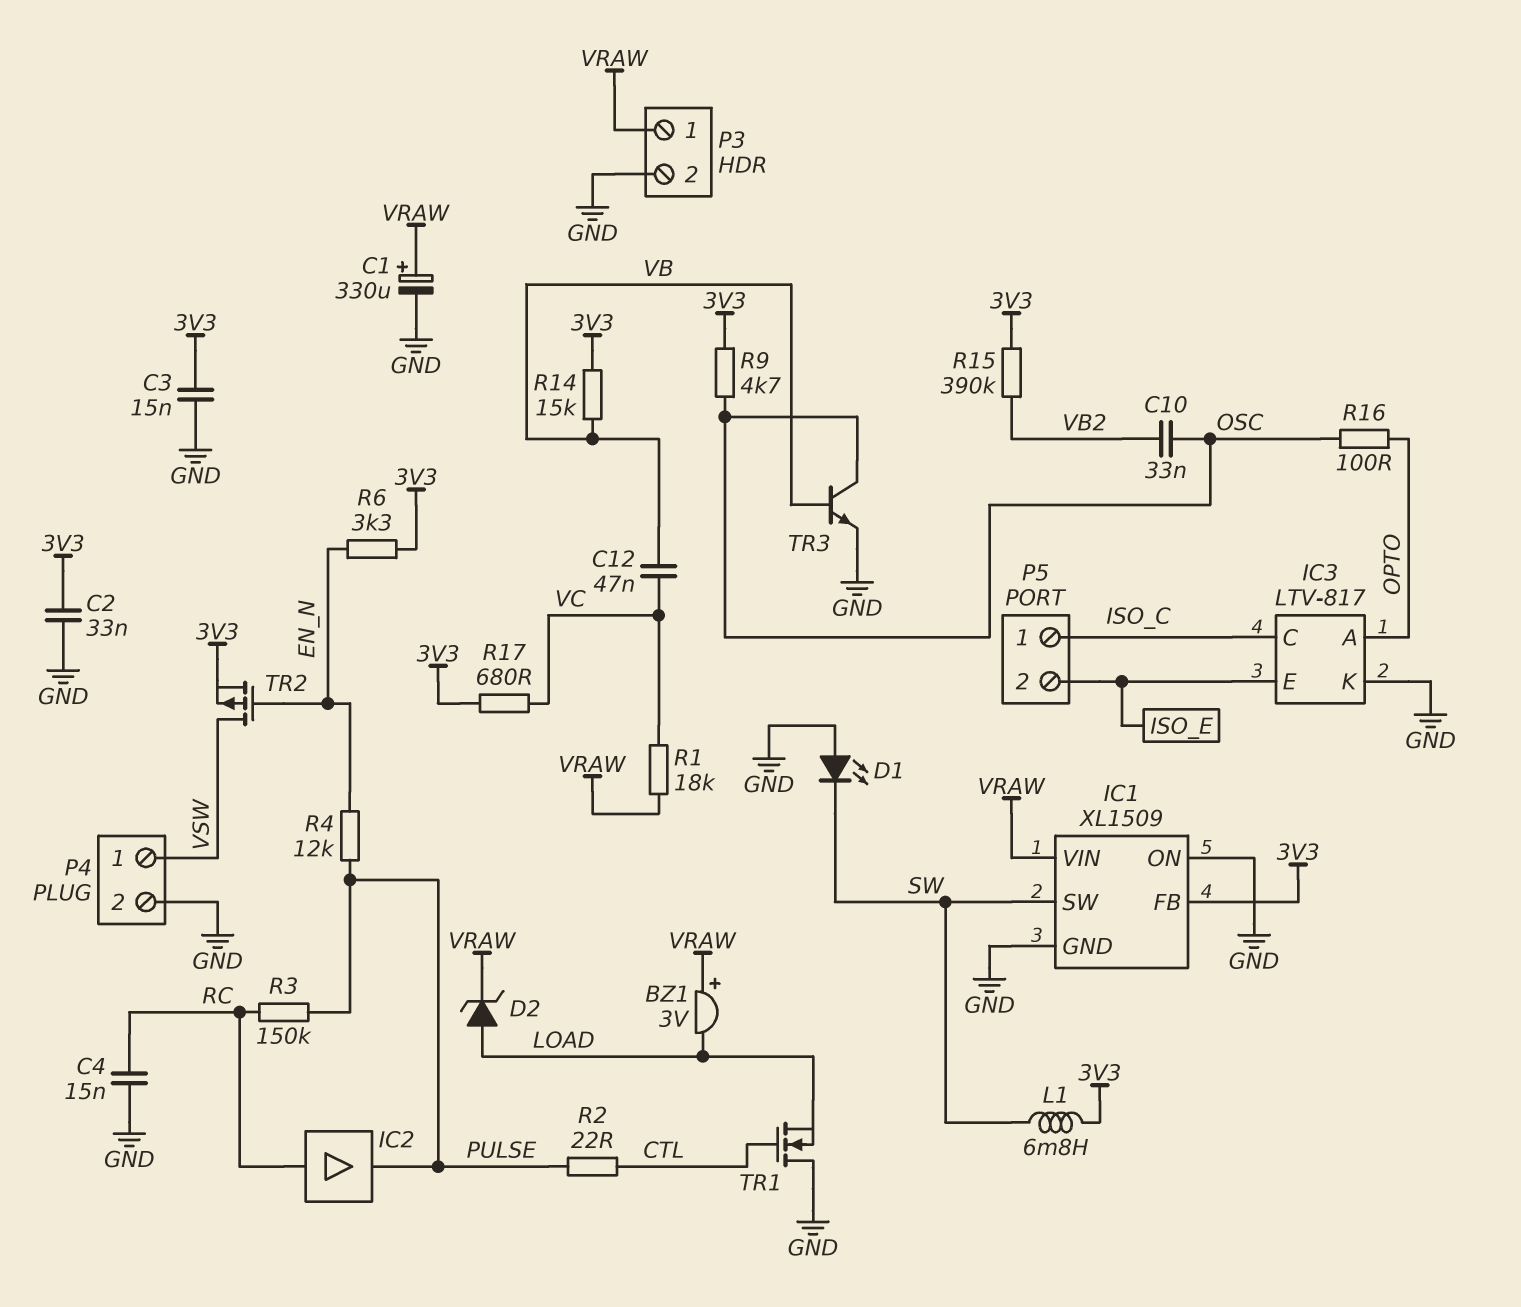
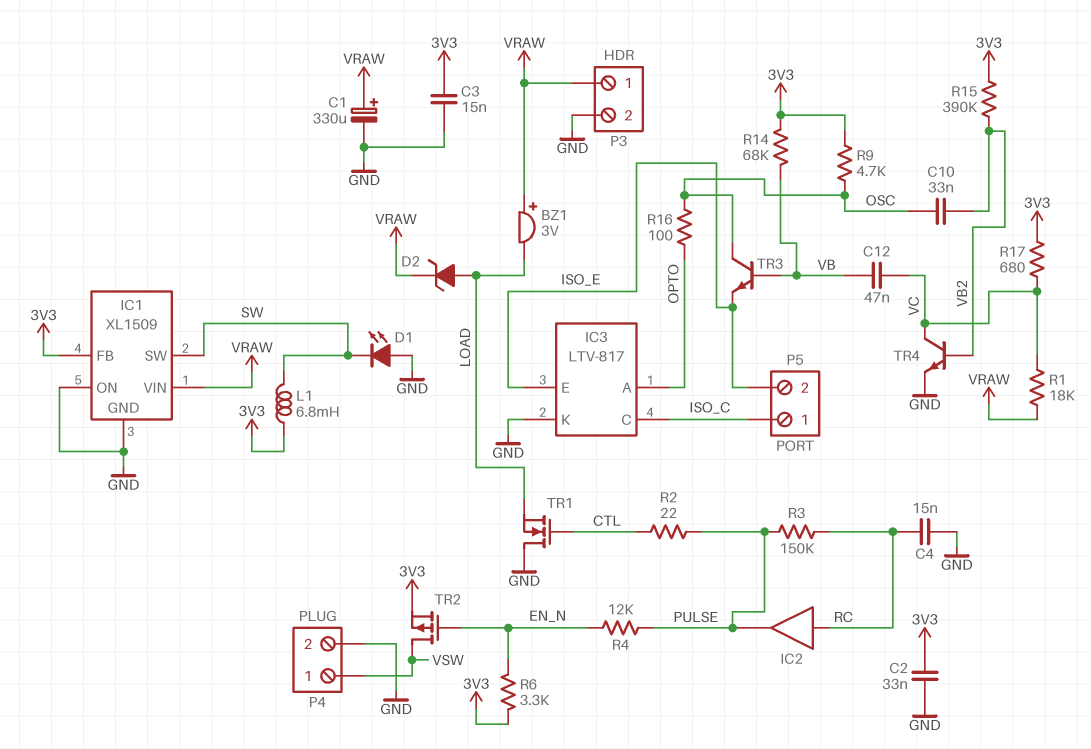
R14: 15k (3V3, VB) -> 68k (3V3, VB)
TR3: NPN (B VB, C OSC, E GND) -> NPN (B VB, C OSC, E ISO_E)
TR4: none -> NPN (B VB2, C VC, E GND)

